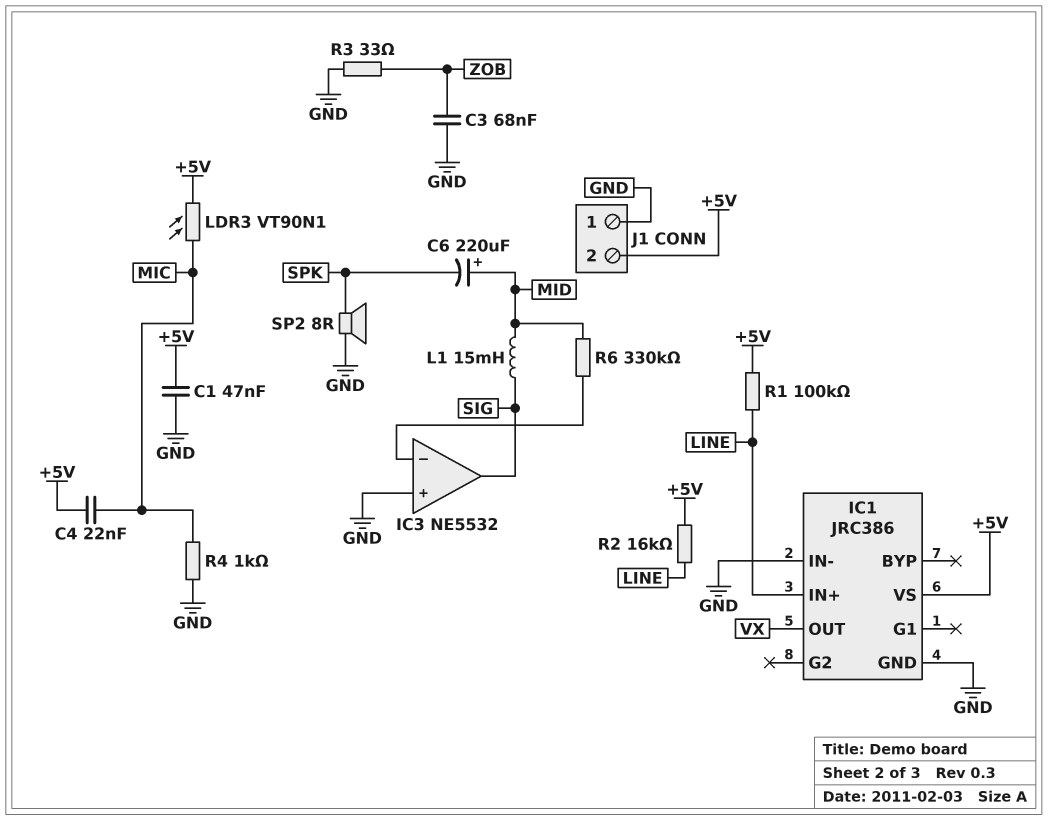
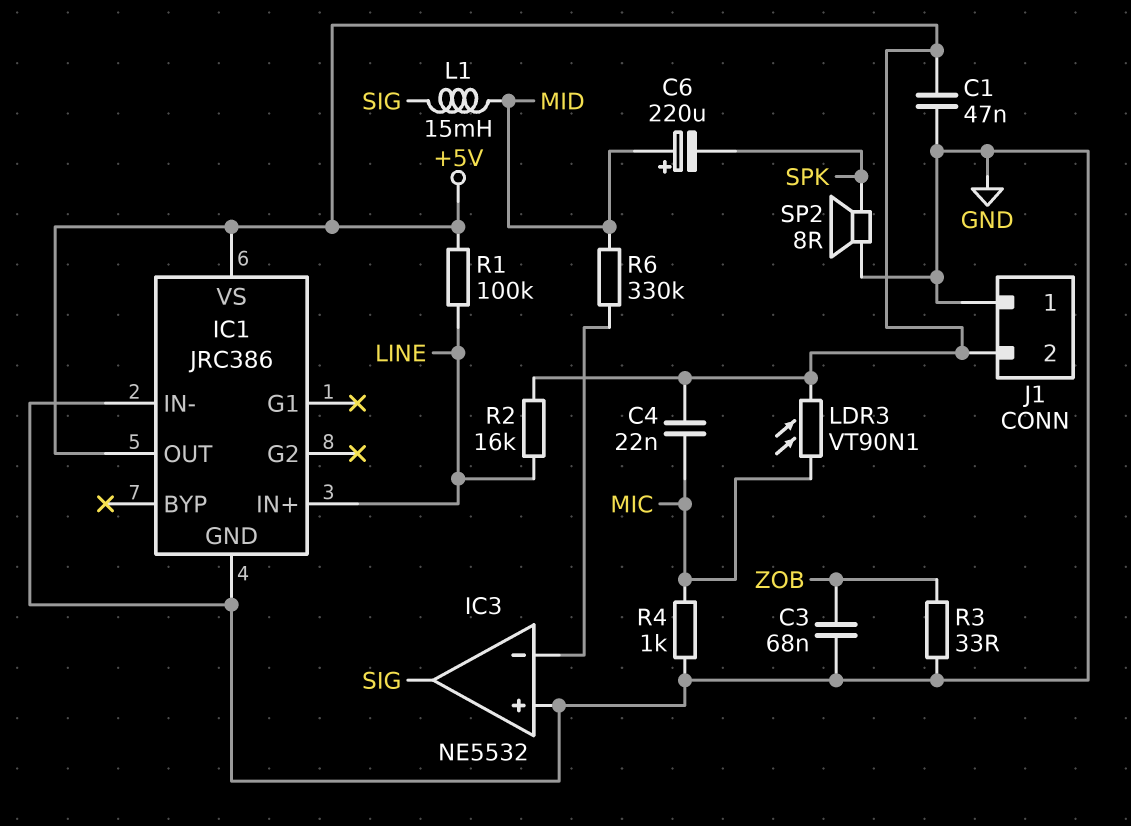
IC1 pin OUT: VX -> +5V

